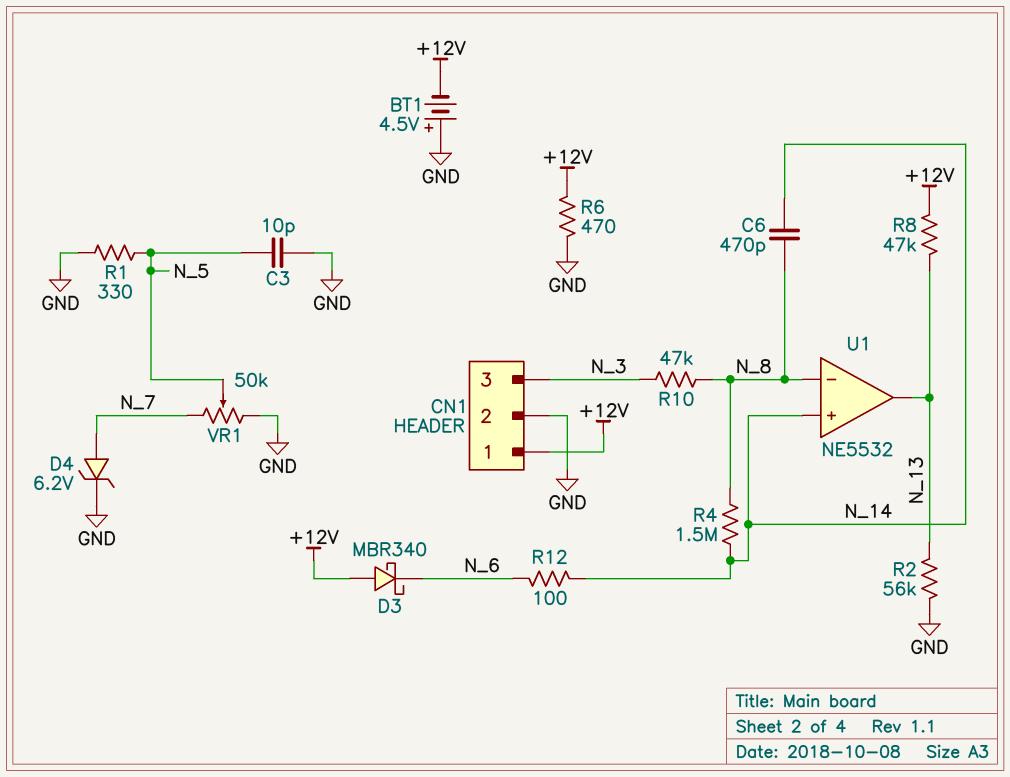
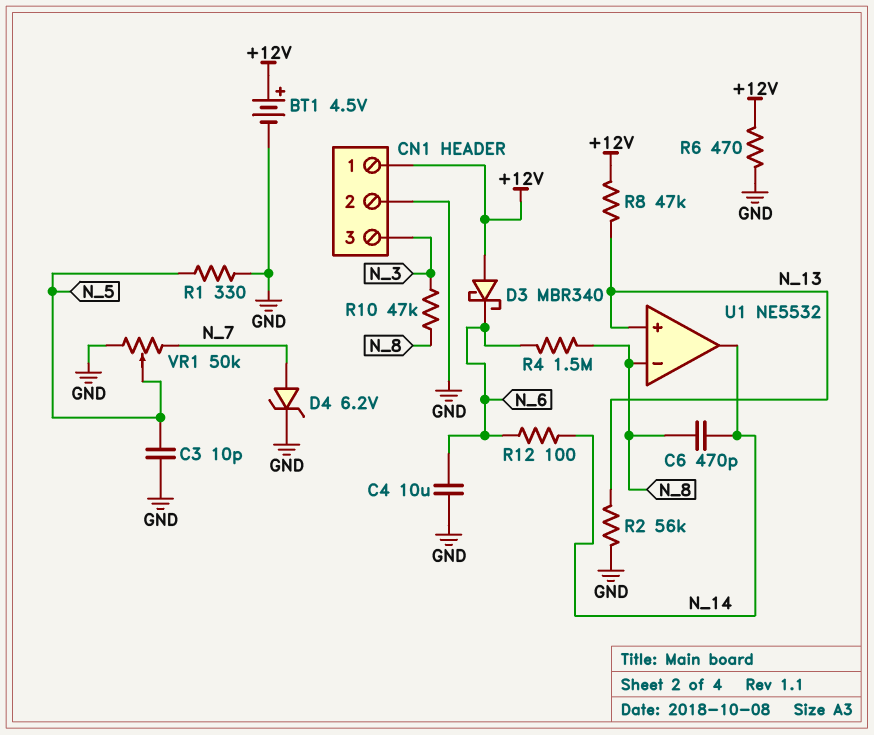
BT1: 4.5V (plus GND, minus +12V) -> 4.5V (plus +12V, minus GND)
C4: none -> 10uF (GND, N_6)
R4: 1.5M (N_8, N_14) -> 1.5M (N_6, N_8)
U1 pin in+: N_14 -> N_13
U1 pin out: N_13 -> N_14

